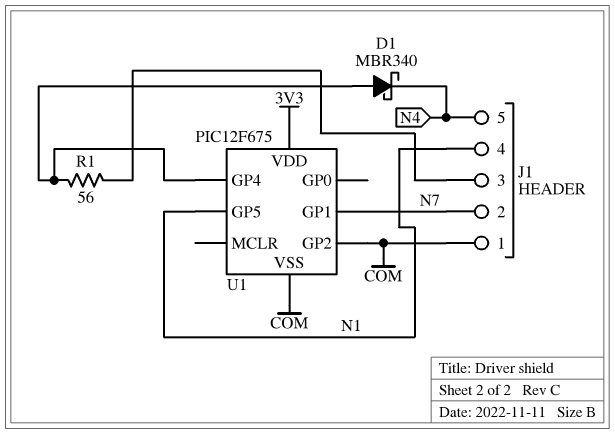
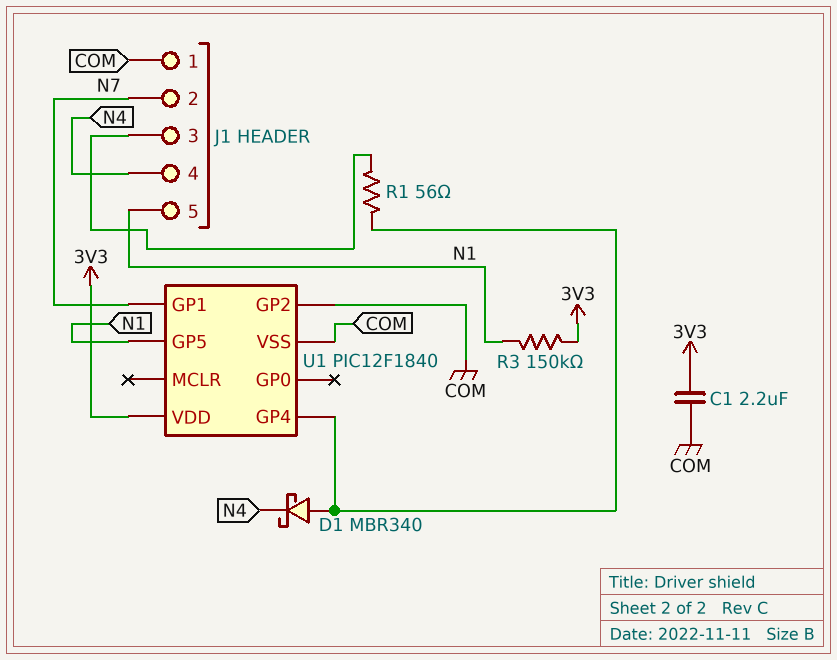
C1: none -> 2.2uF (3V3, COM)
J1 pin 4: N1 -> N4
J1 pin 5: N4 -> N1
R3: none -> 150k (3V3, N1)
U1: PIC12F675 -> PIC12F1840

